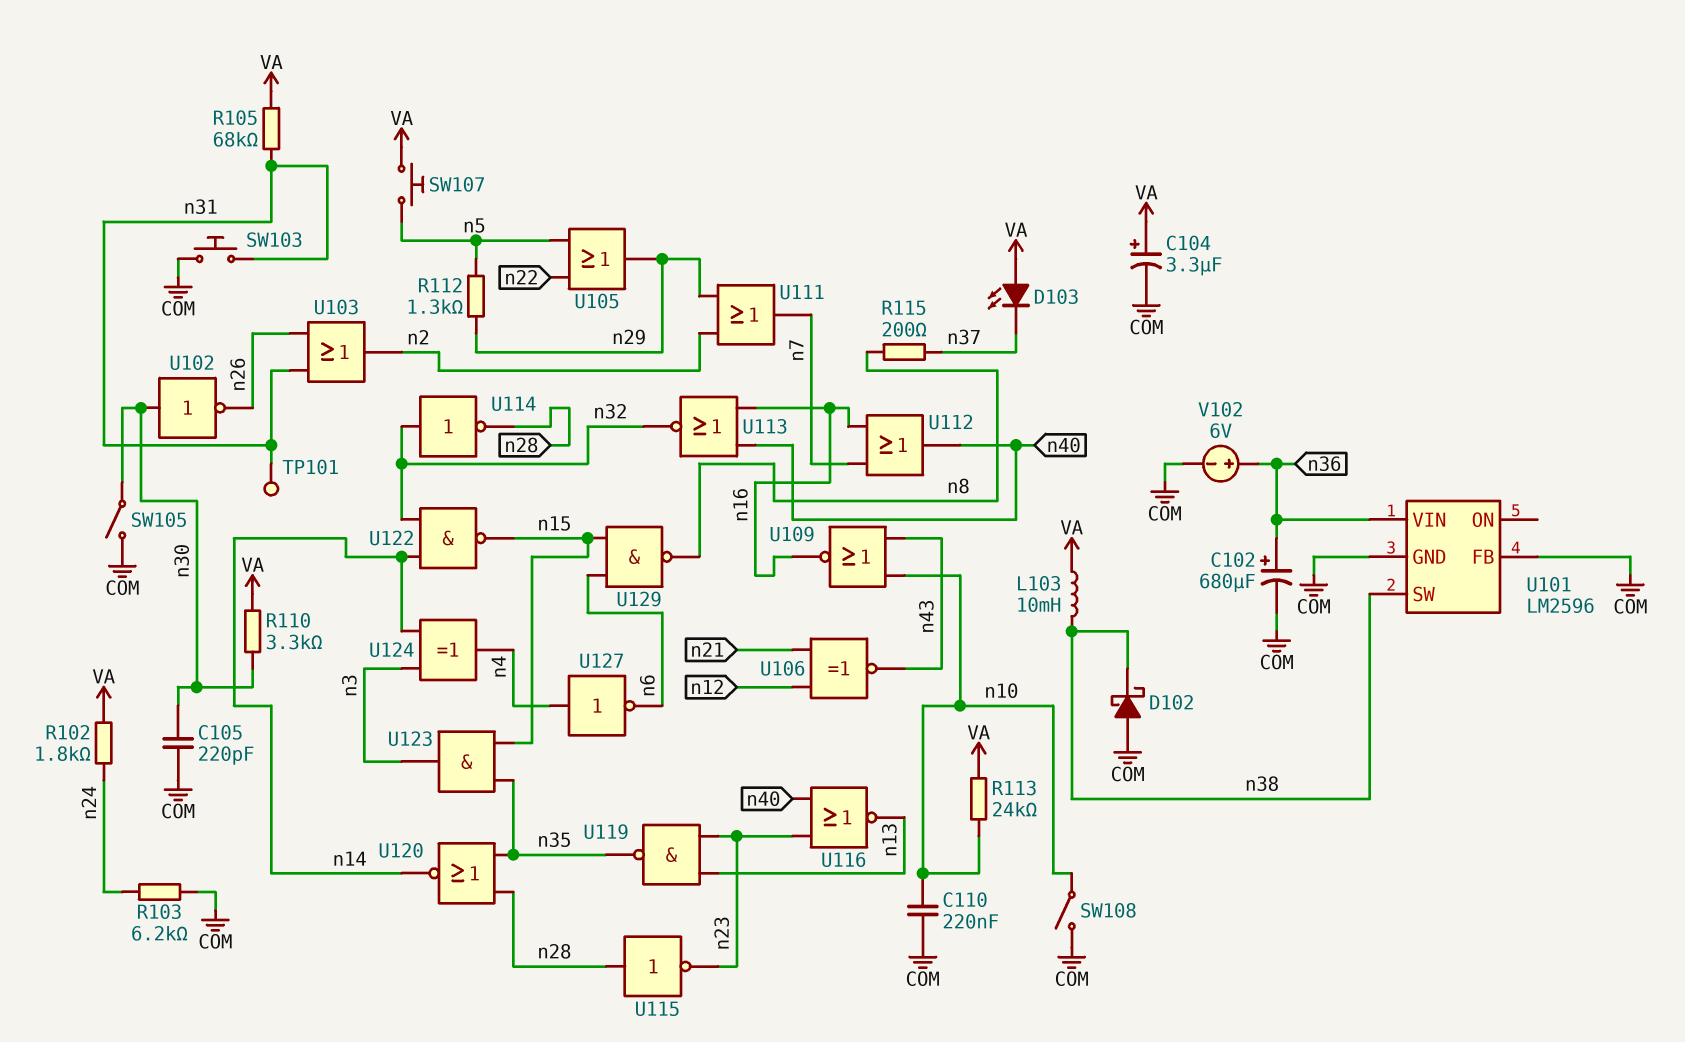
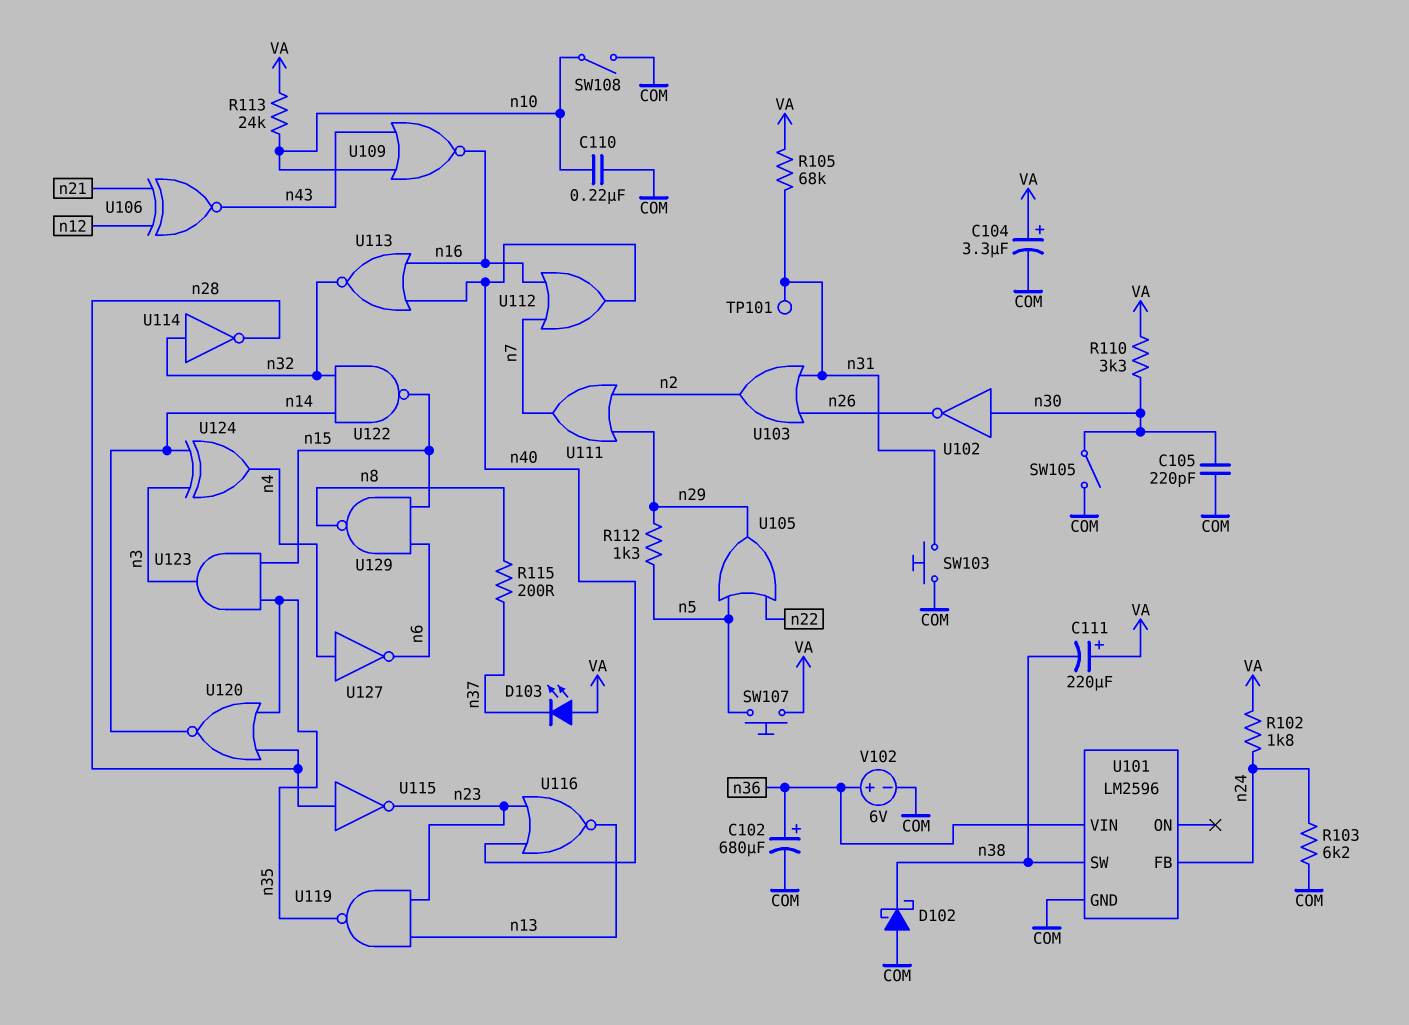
C111: none -> 220uF (plus VA, minus n38)
L103: 10mH (VA, n38) -> none
U101 pin FB: COM -> n24

